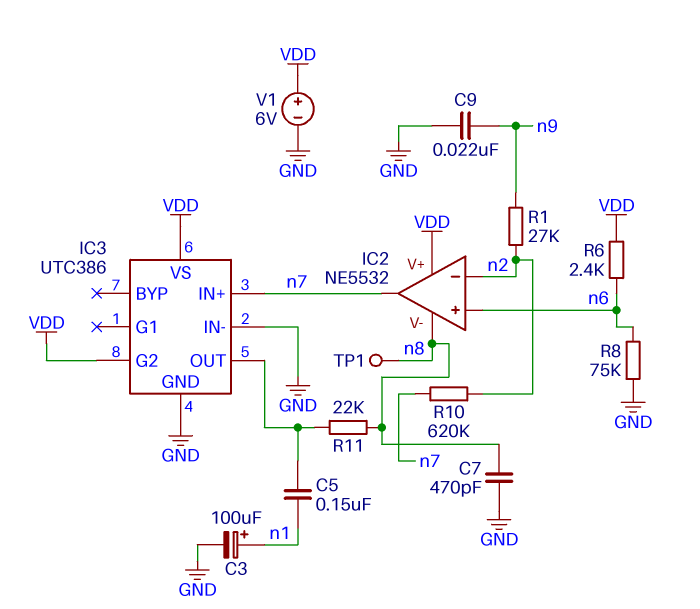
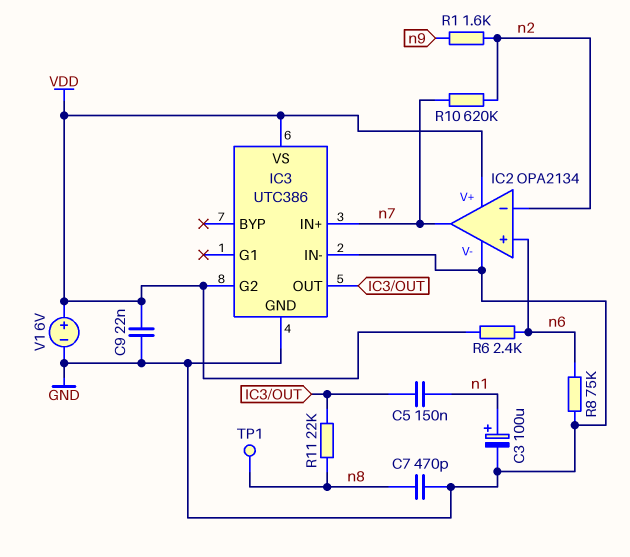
C9: 22nF (GND, n9) -> 22nF (GND, VDD)
IC2: NE5532 -> OPA2134
IC2 pin V-: n8 -> GND
R1: 27k (n2, n9) -> 1.6k (n2, n9)

